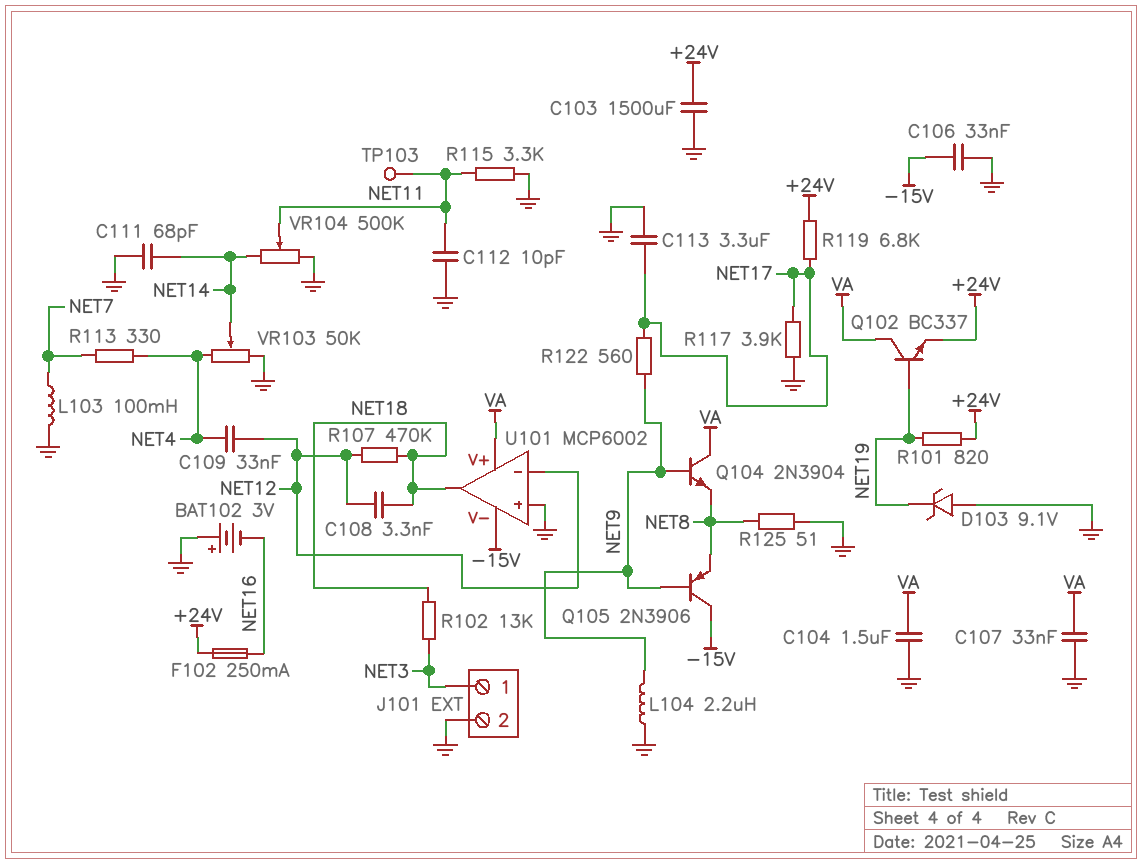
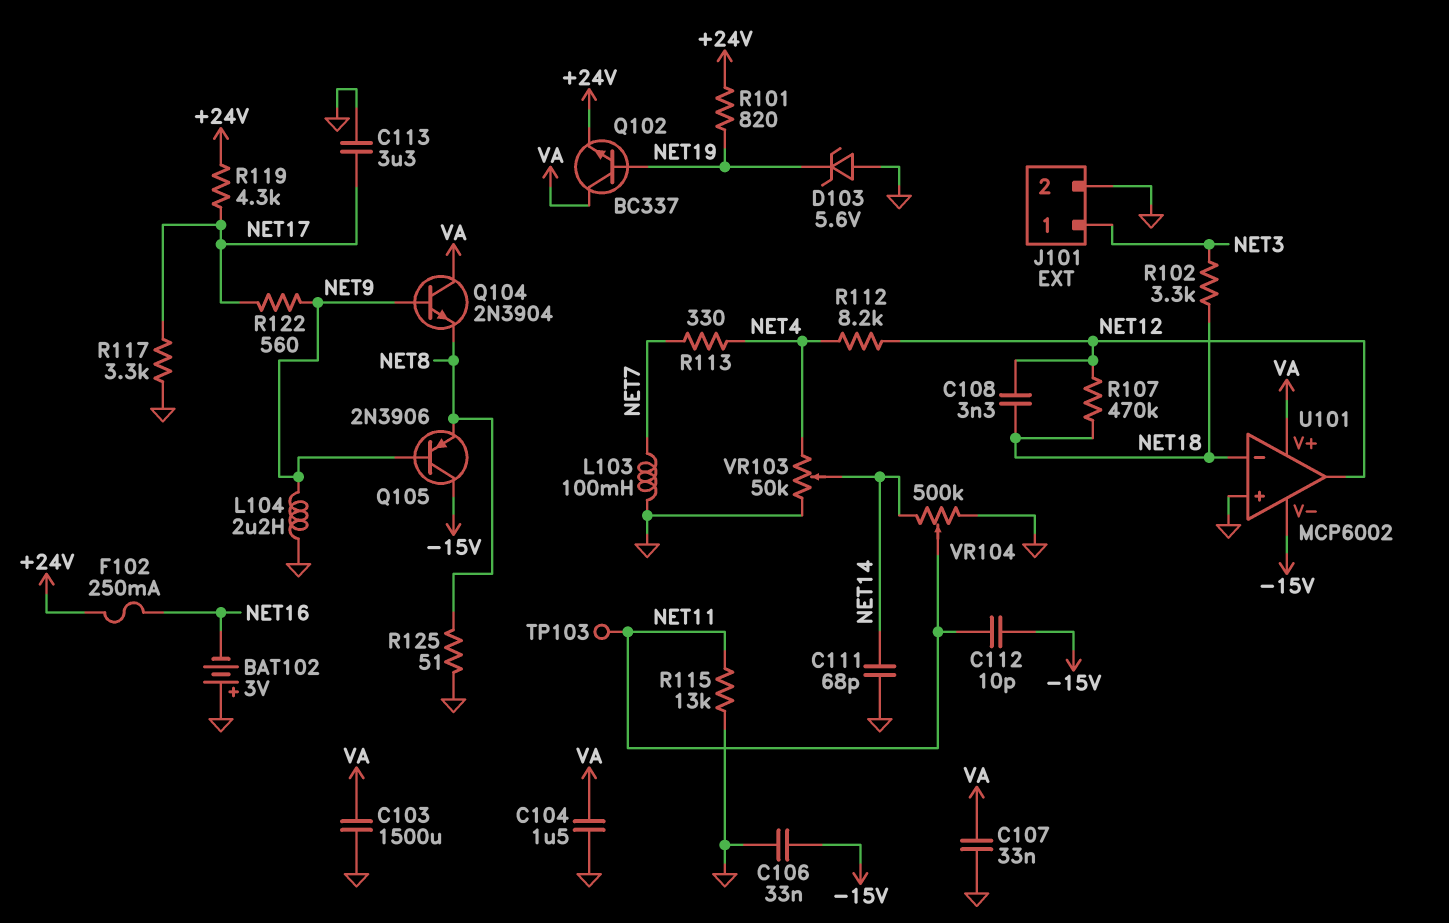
C103: 1500uF (+24V, GND) -> 1500uF (GND, VA)
C109: 33nF (NET4, NET12) -> none
C112: 10pF (GND, NET11) -> 10pF (-15V, NET11)
D103: zener 9.1V (A GND, K NET19) -> zener 5.6V (A GND, K NET19)
R102: 13k (NET3, NET18) -> 3.3k (NET3, NET18)
R112: none -> 8.2k (NET4, NET12)
R115: 3.3k (GND, NET11) -> 13k (GND, NET11)
R117: 3.9k (GND, NET17) -> 3.3k (GND, NET17)
R119: 6.8k (+24V, NET17) -> 4.3k (+24V, NET17)
U101 pin in-: NET12 -> NET18
U101 pin out: NET18 -> NET12

